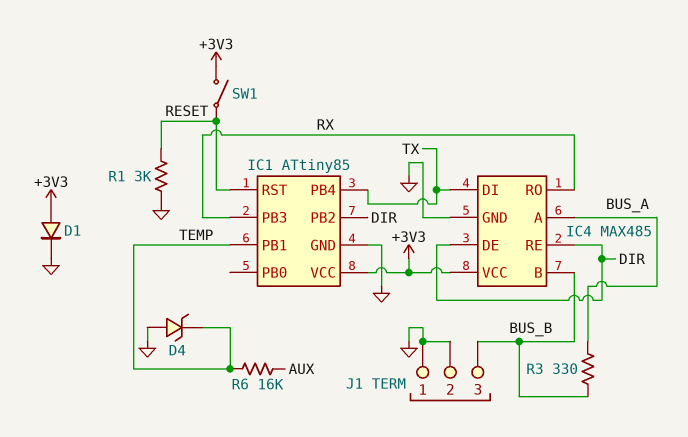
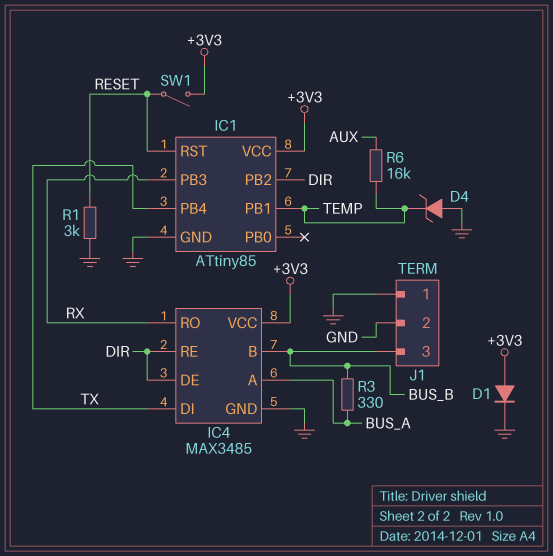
IC4: MAX485 -> MAX3485

